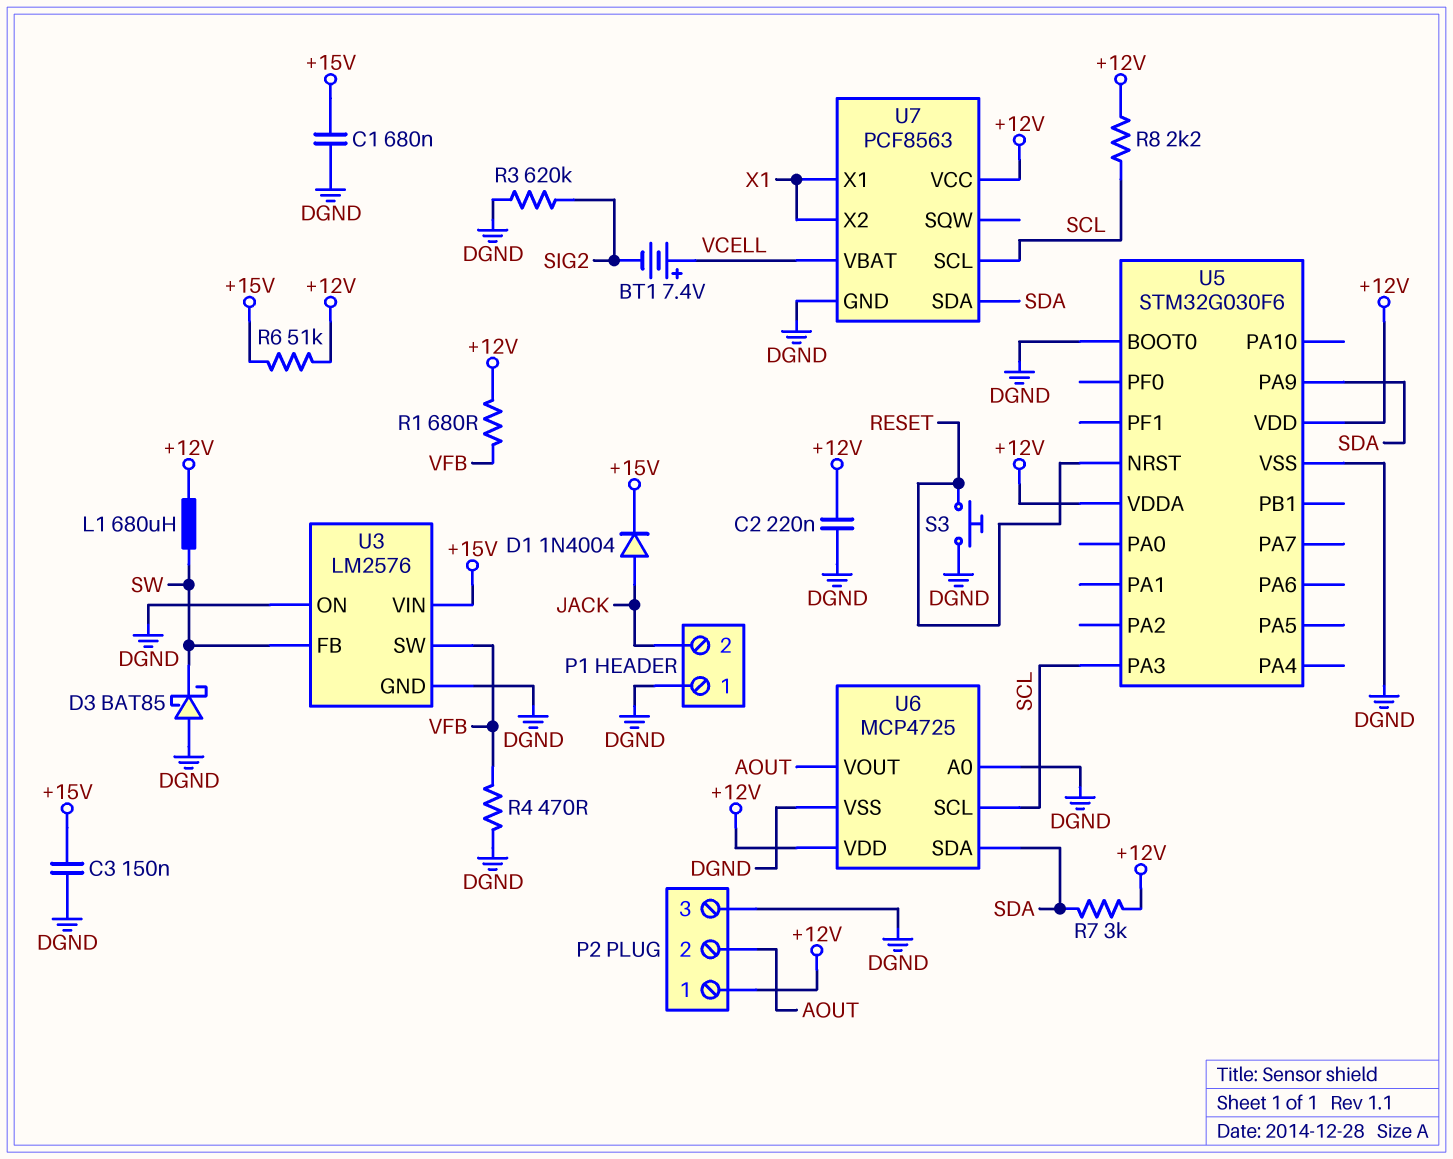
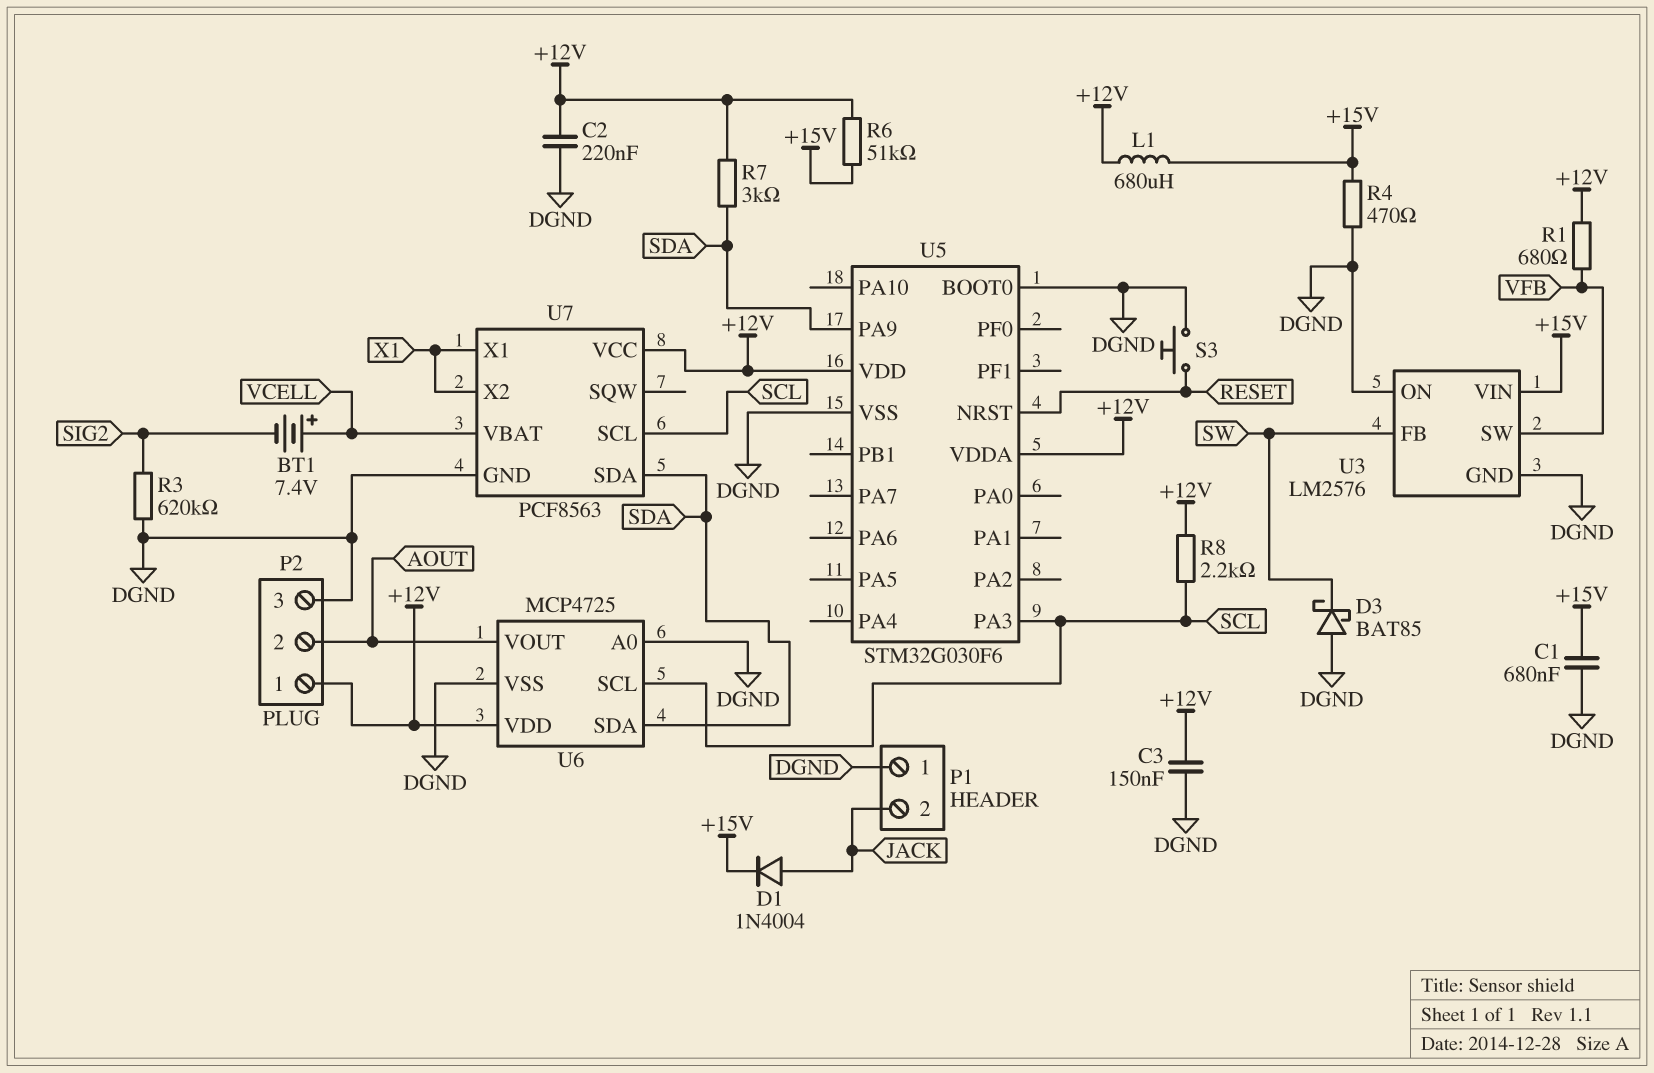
C3: 150nF (+15V, DGND) -> 150nF (+12V, DGND)
L1: 680uH (+12V, SW) -> 680uH (+12V, +15V)
R4: 470 (DGND, VFB) -> 470 (+15V, DGND)

